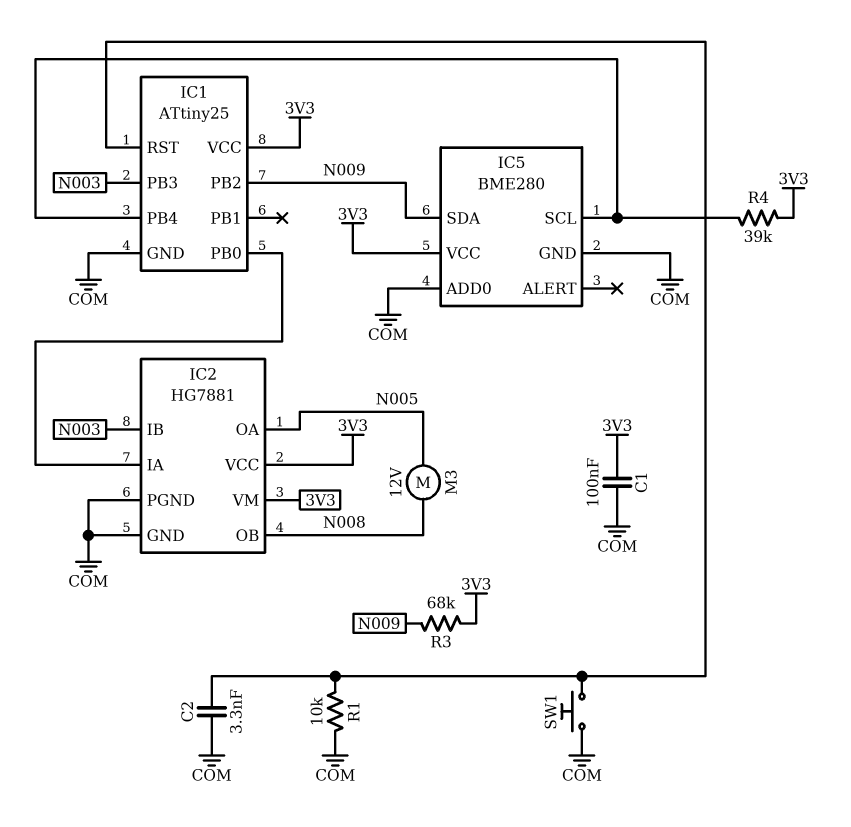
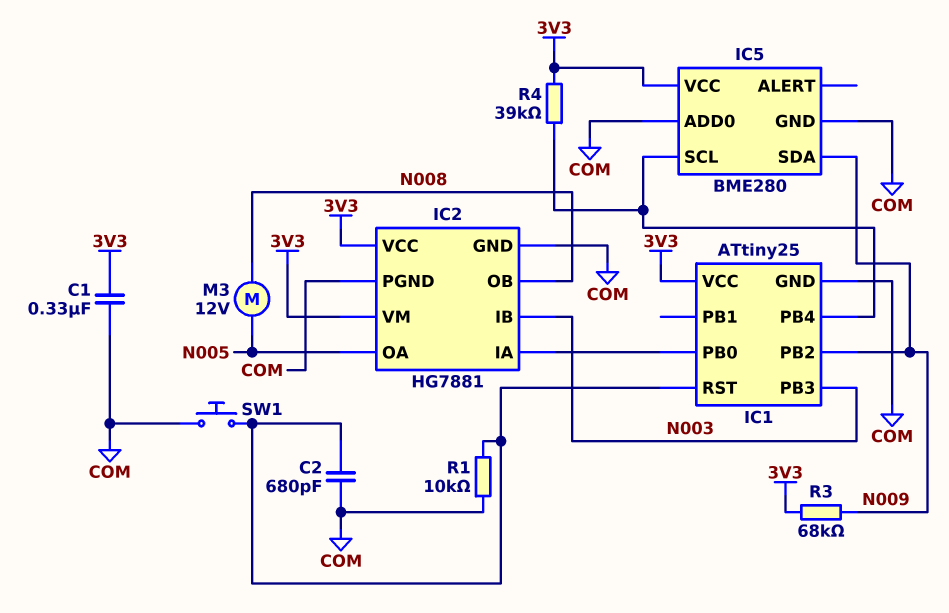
C1: 100nF (3V3, COM) -> 330nF (3V3, COM)
C2: 3.3nF (COM, IC1/RST) -> 680pF (COM, IC1/RST)

